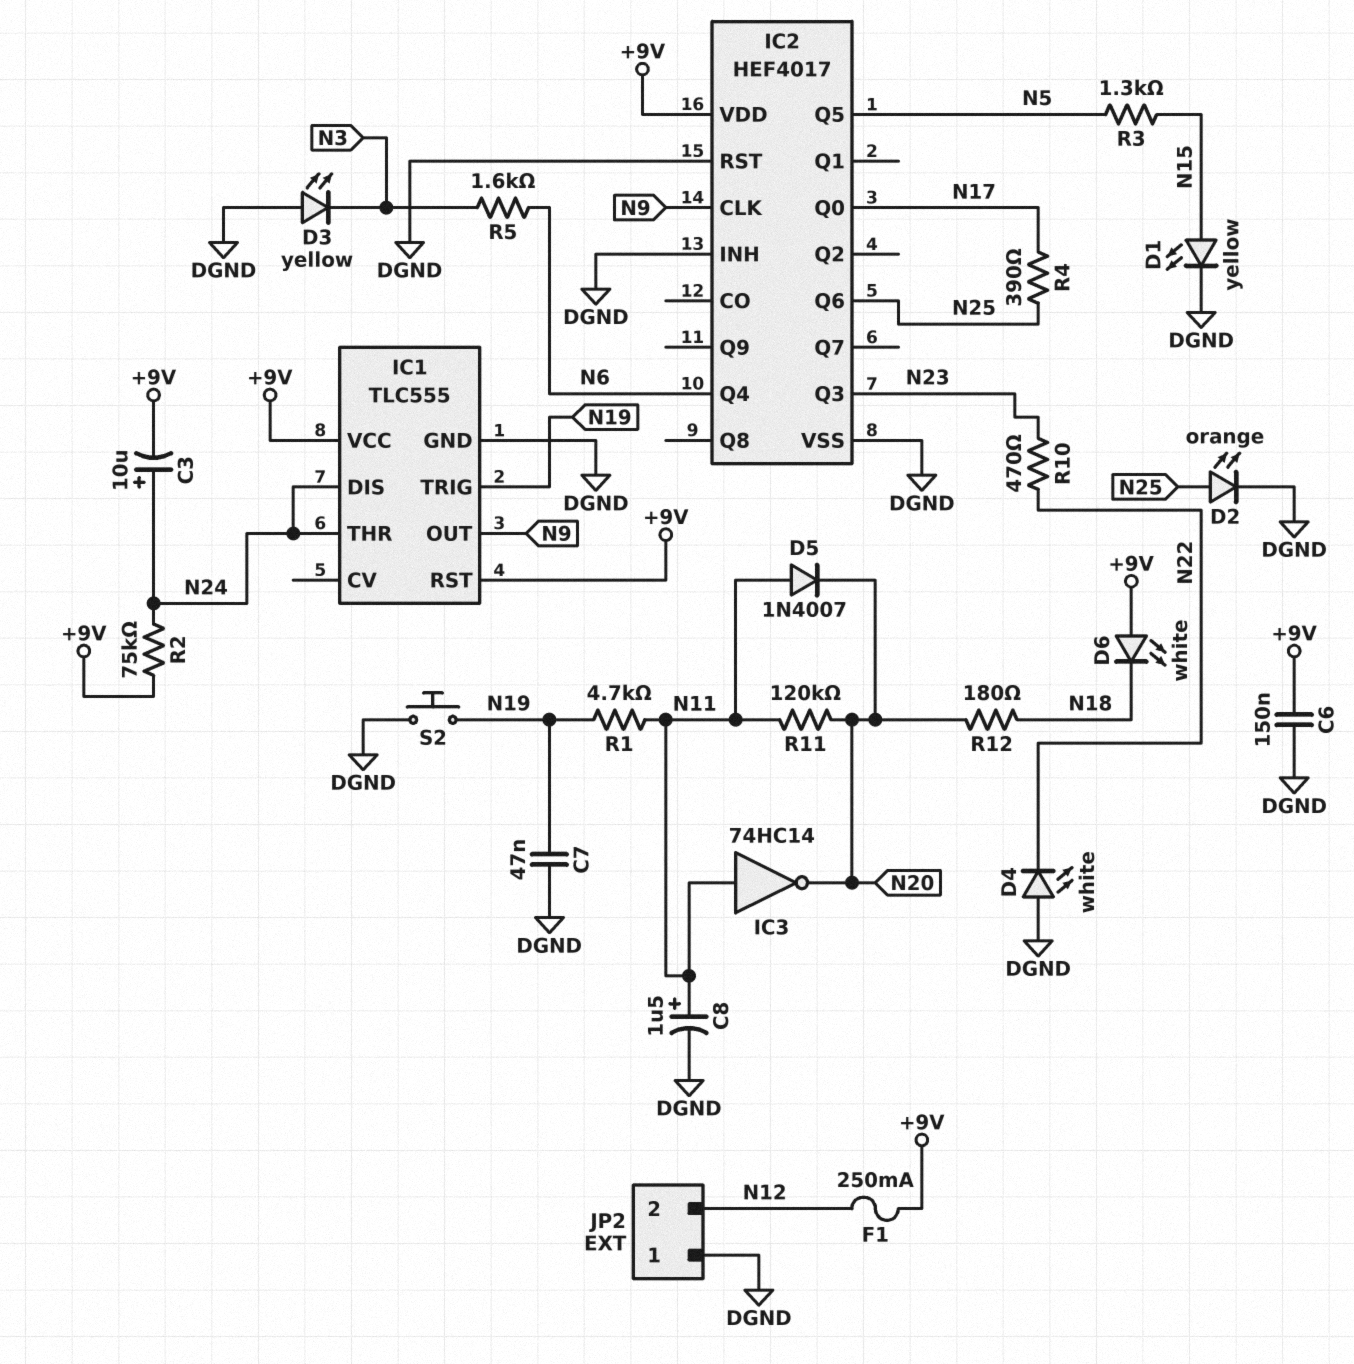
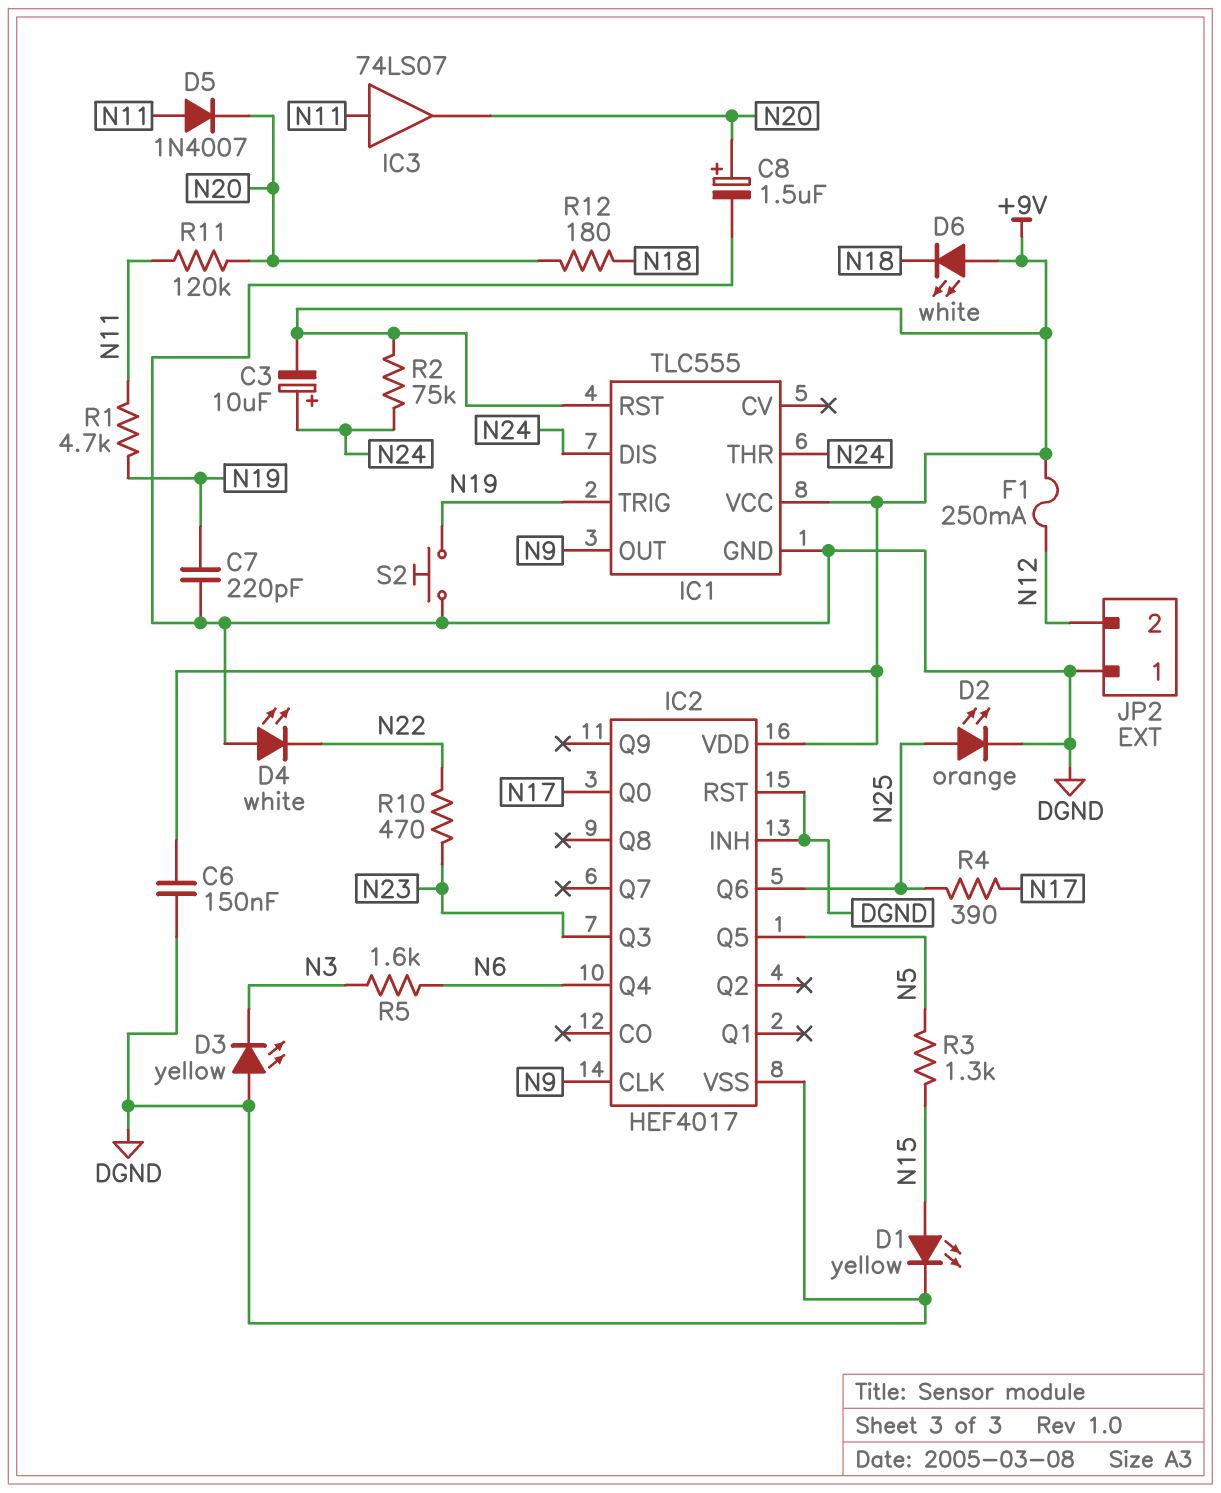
C7: 47nF (DGND, N19) -> 220pF (DGND, N19)
C8: 1.5uF (plus N11, minus DGND) -> 1.5uF (plus N20, minus DGND)
IC3: NOT 74HC14 (in N11, out N20) -> buffer 74LS07 (in N11, out N20)

